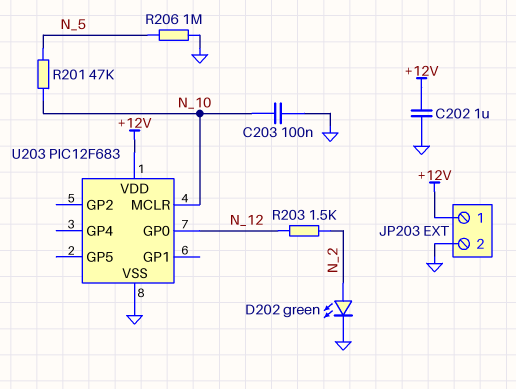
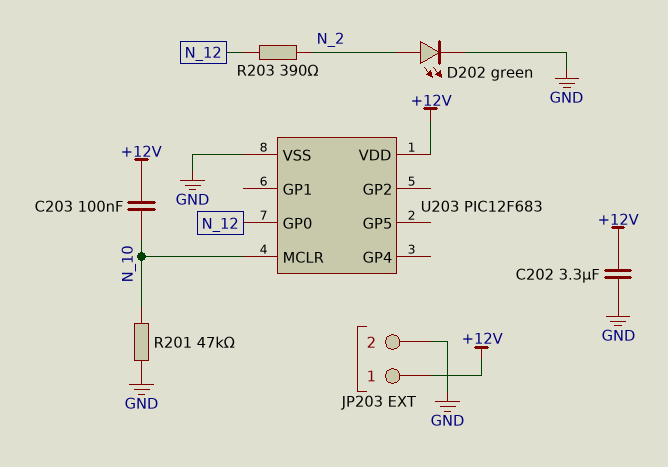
C202: 1uF (+12V, GND) -> 3.3uF (+12V, GND)
C203: 100nF (GND, N_10) -> 100nF (+12V, N_10)
R201: 47k (N_5, N_10) -> 47k (GND, N_10)
R203: 1.5k (N_2, N_12) -> 390 (N_2, N_12)
R206: 1M (GND, N_5) -> none

